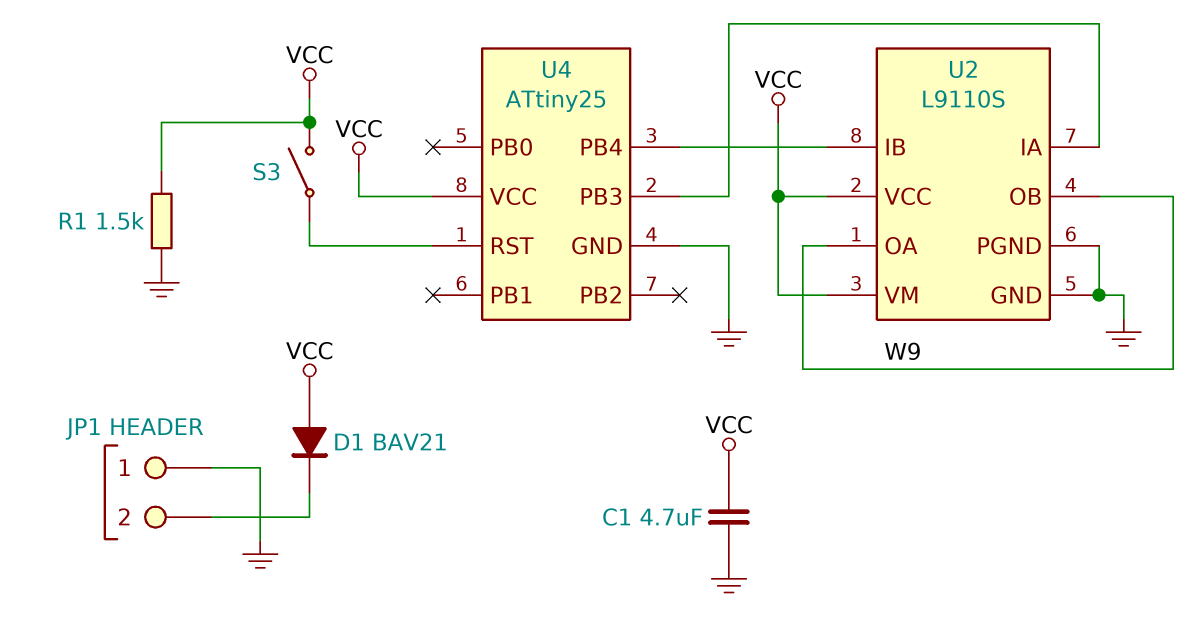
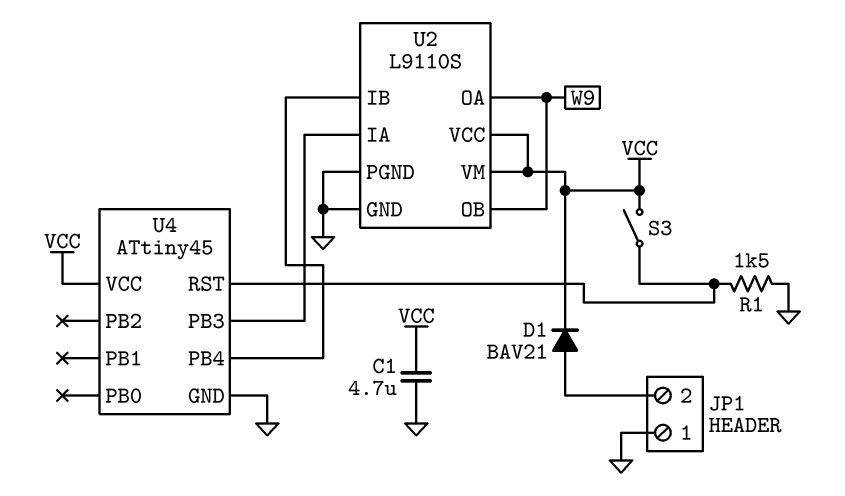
D1: diode BAV21 (A VCC, K JP1/2) -> diode BAV21 (A JP1/2, K VCC)
R1: 1.5k (GND, VCC) -> 1.5k (GND, U4/RST)
U4: ATtiny25 -> ATtiny45

